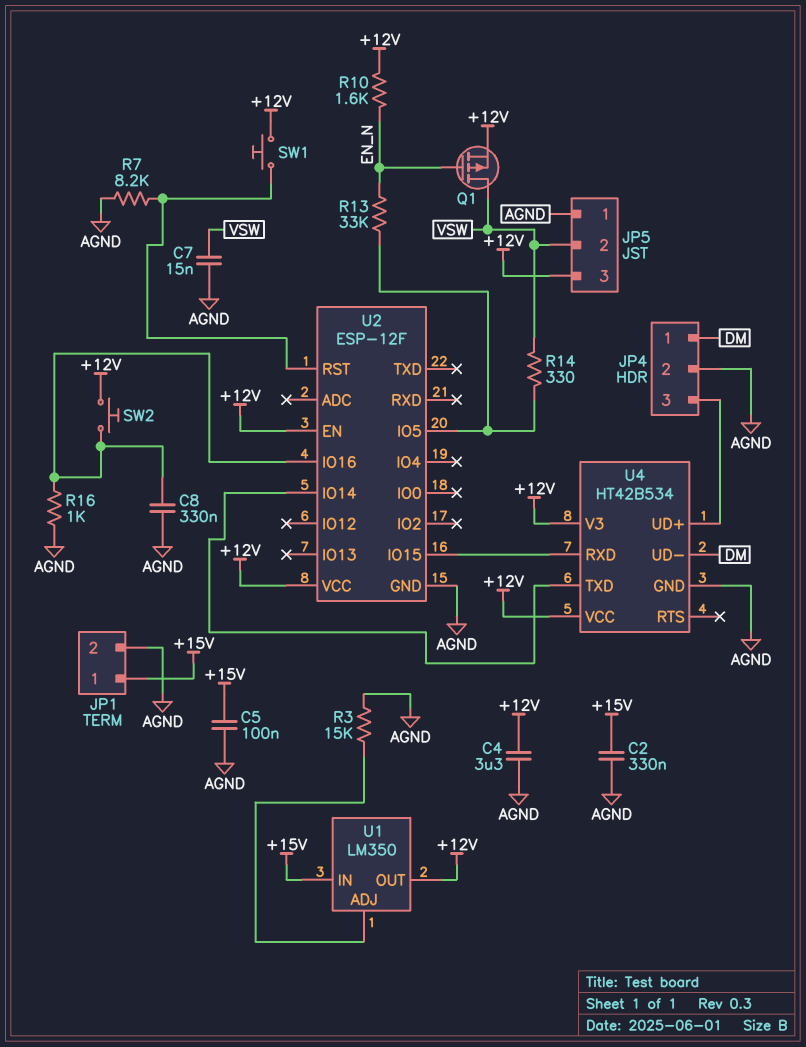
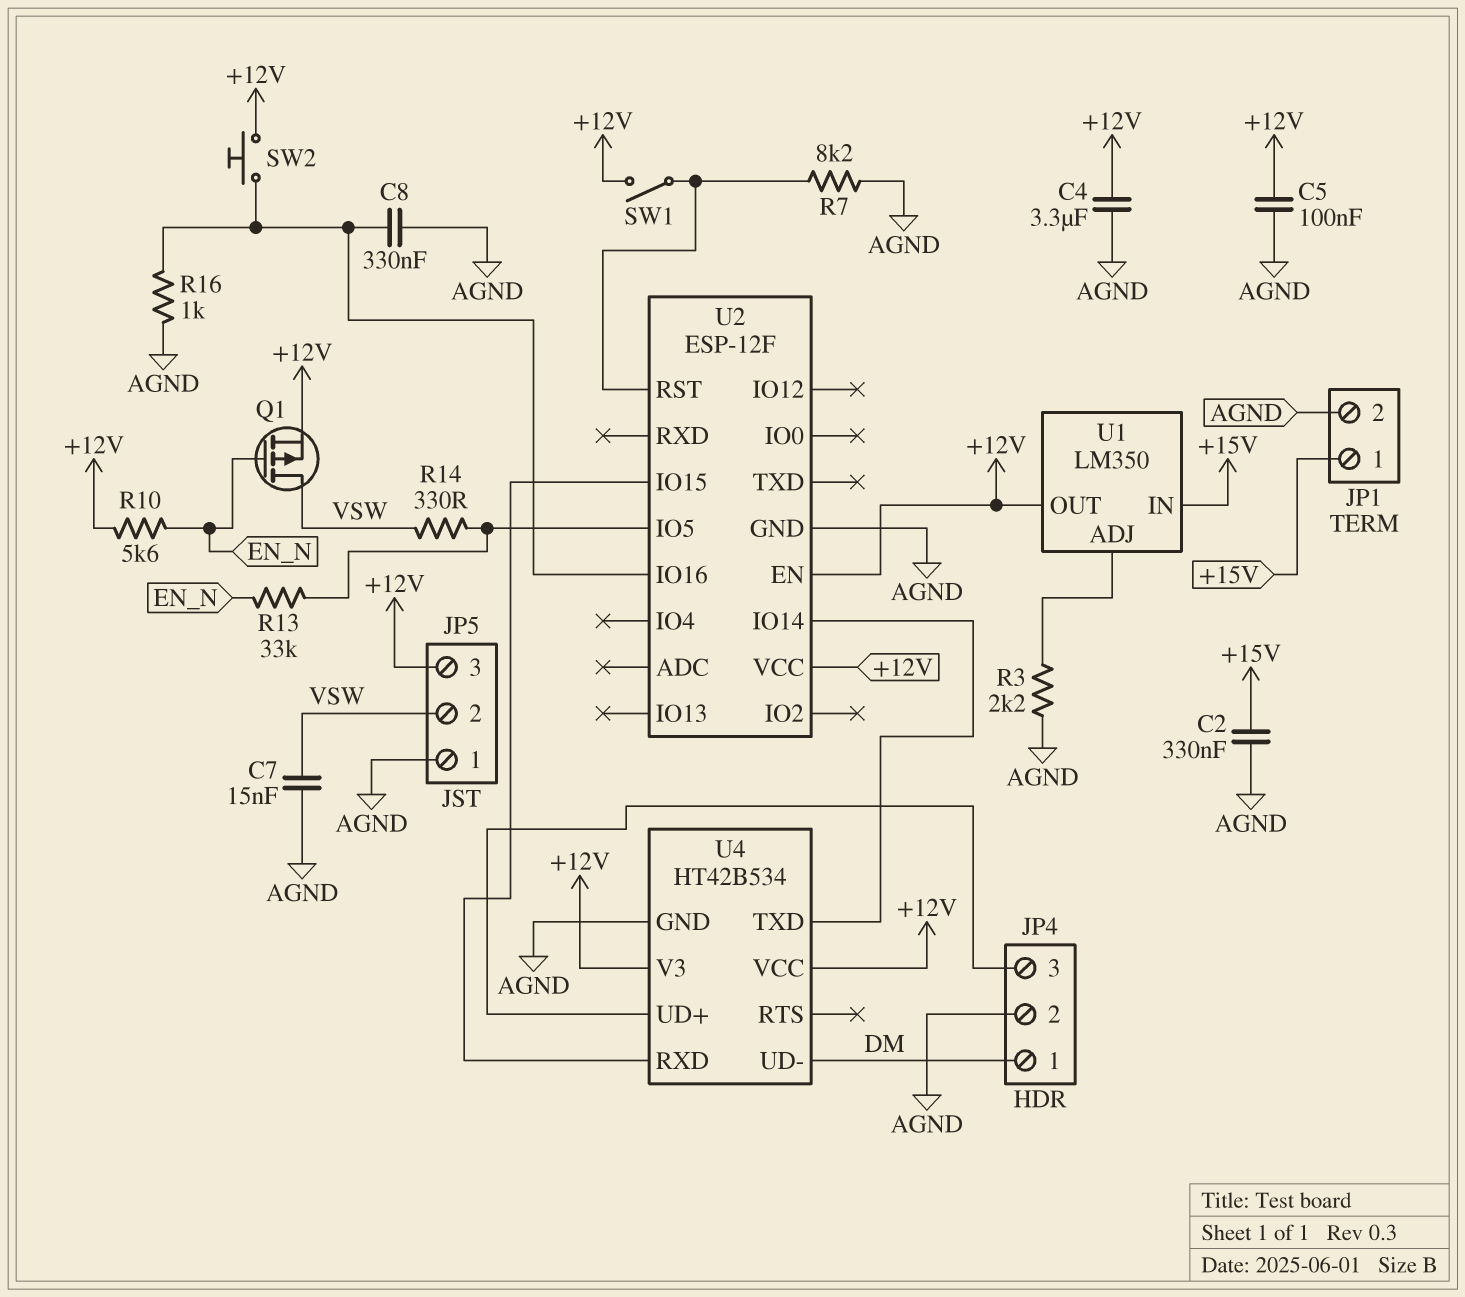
C5: 100nF (+15V, AGND) -> 100nF (+12V, AGND)
R3: 15k (AGND, U1/ADJ) -> 2.2k (AGND, U1/ADJ)
R10: 1.6k (+12V, EN_N) -> 5.6k (+12V, EN_N)
SW1: button (+12V, U2/RST) -> switch (+12V, U2/RST)

